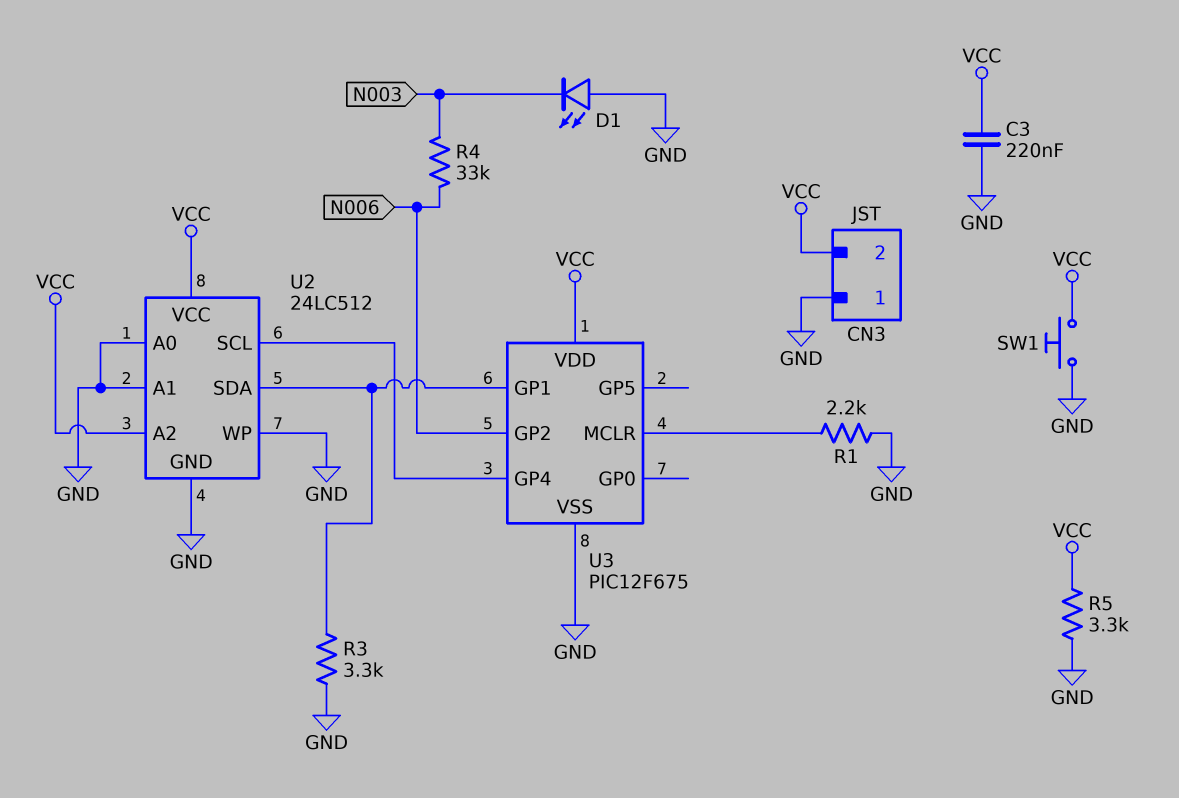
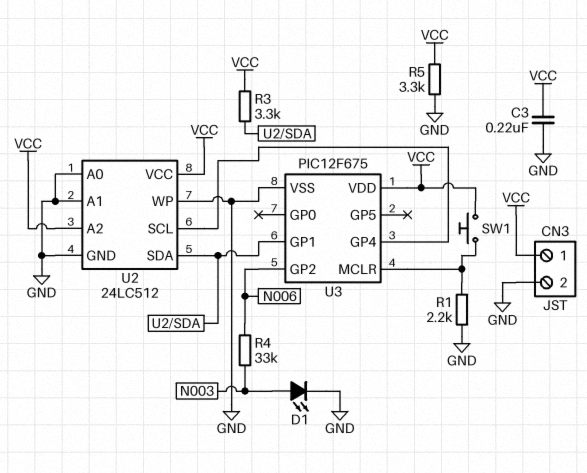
CN3 pin 1: GND -> VCC
CN3 pin 2: VCC -> GND
D1: LED (A GND, K N003) -> LED (A N003, K GND)
R3: 3.3k (GND, U2/SDA) -> 3.3k (U2/SDA, VCC)
SW1: button (GND, VCC) -> button (U3/MCLR, VCC)

